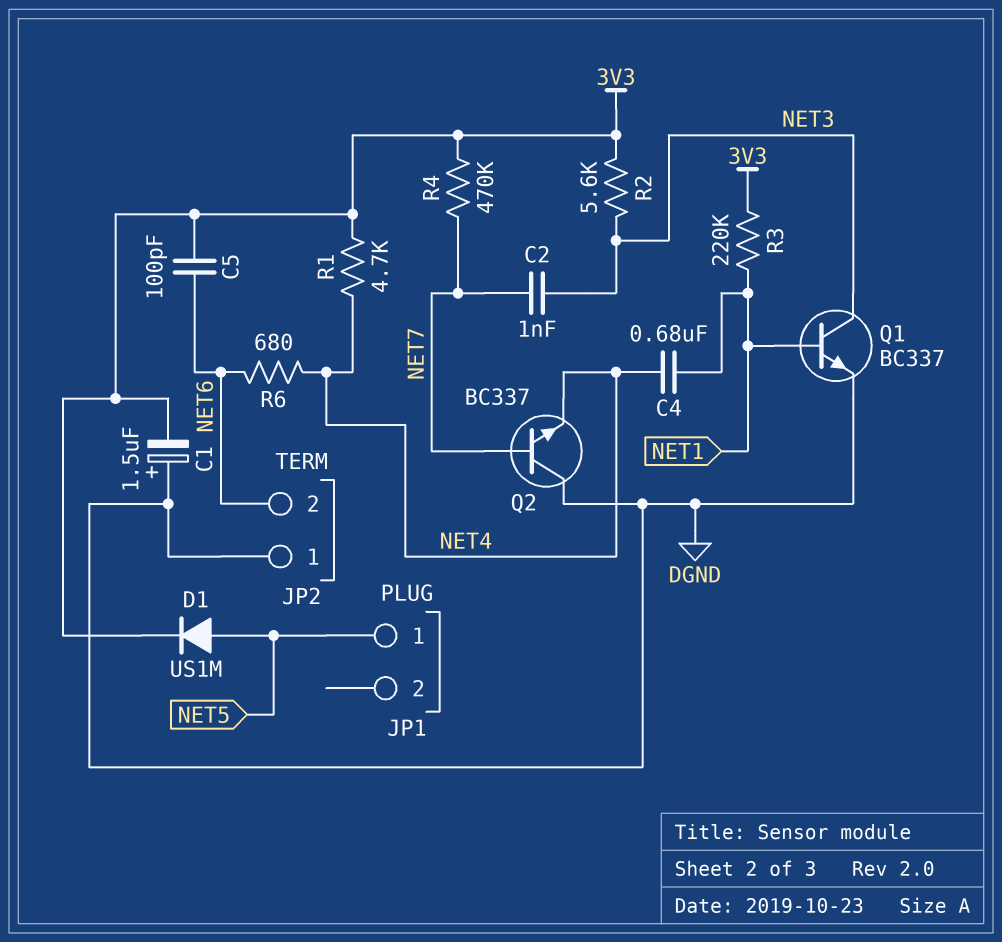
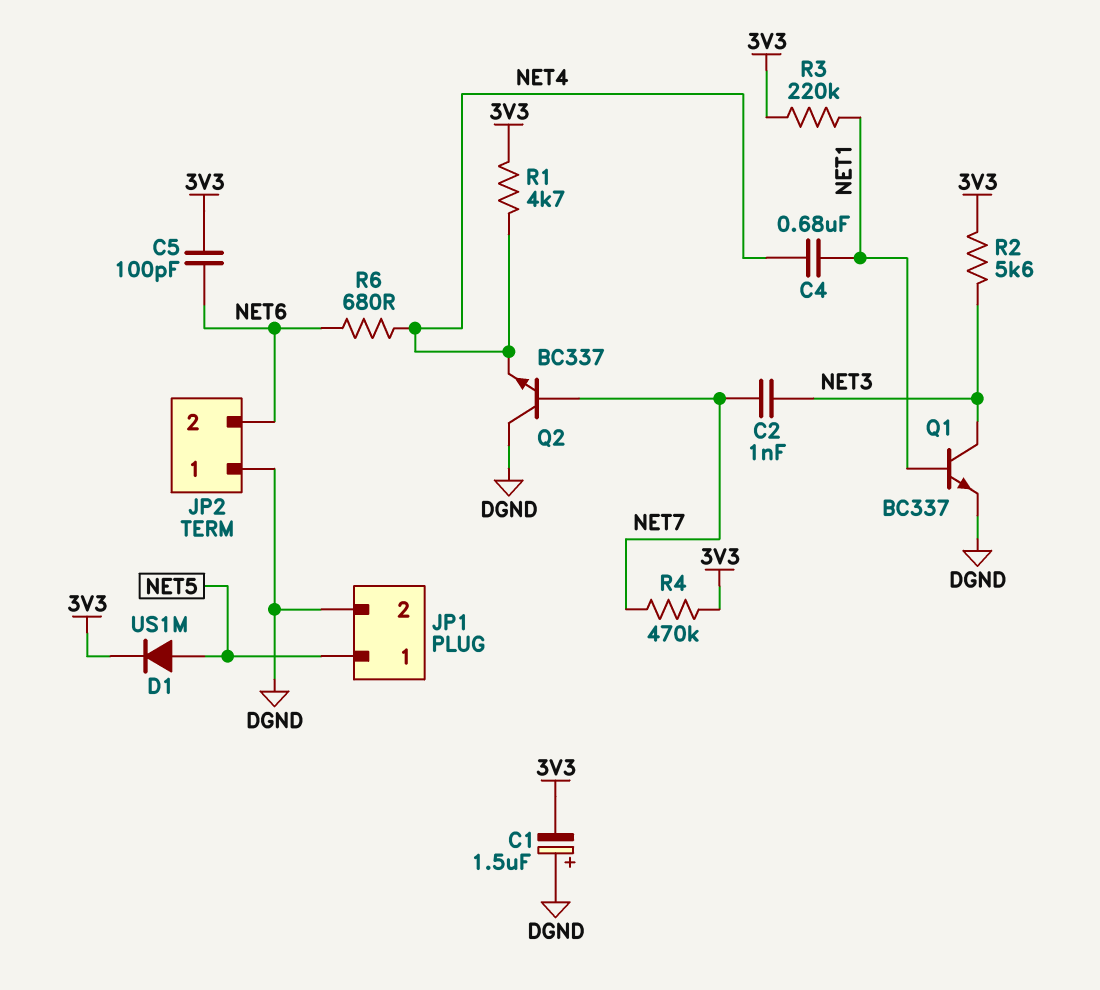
JP1 pin 2: none -> DGND

